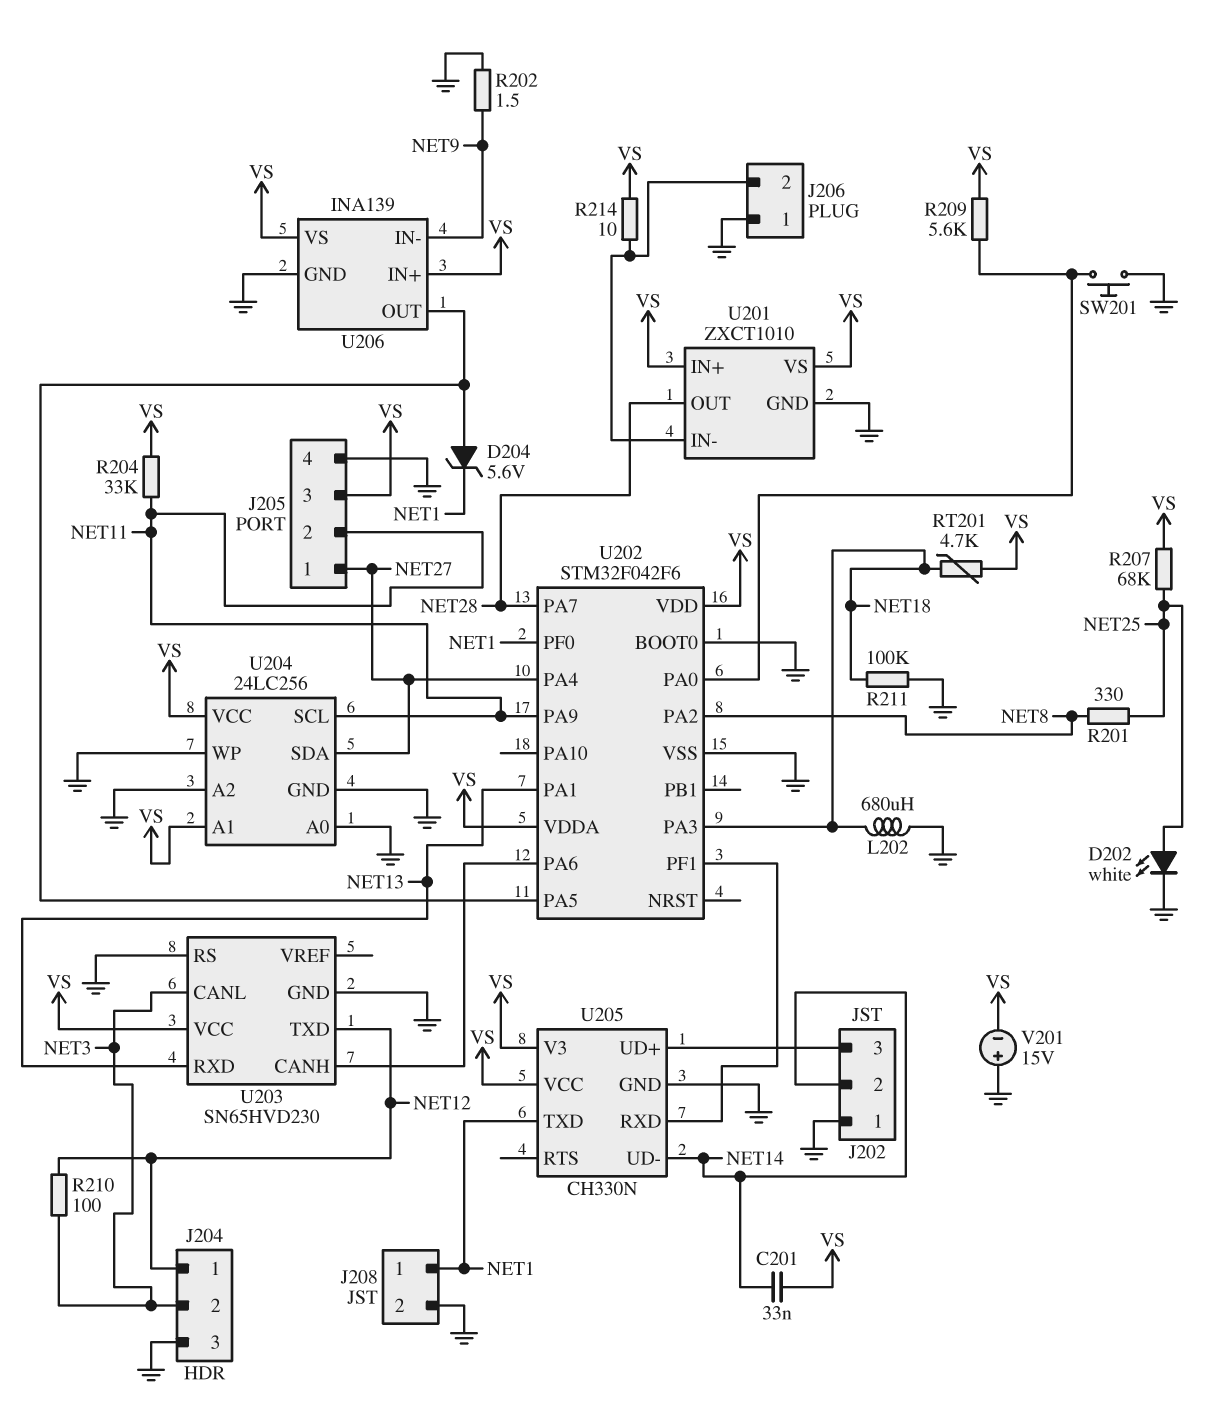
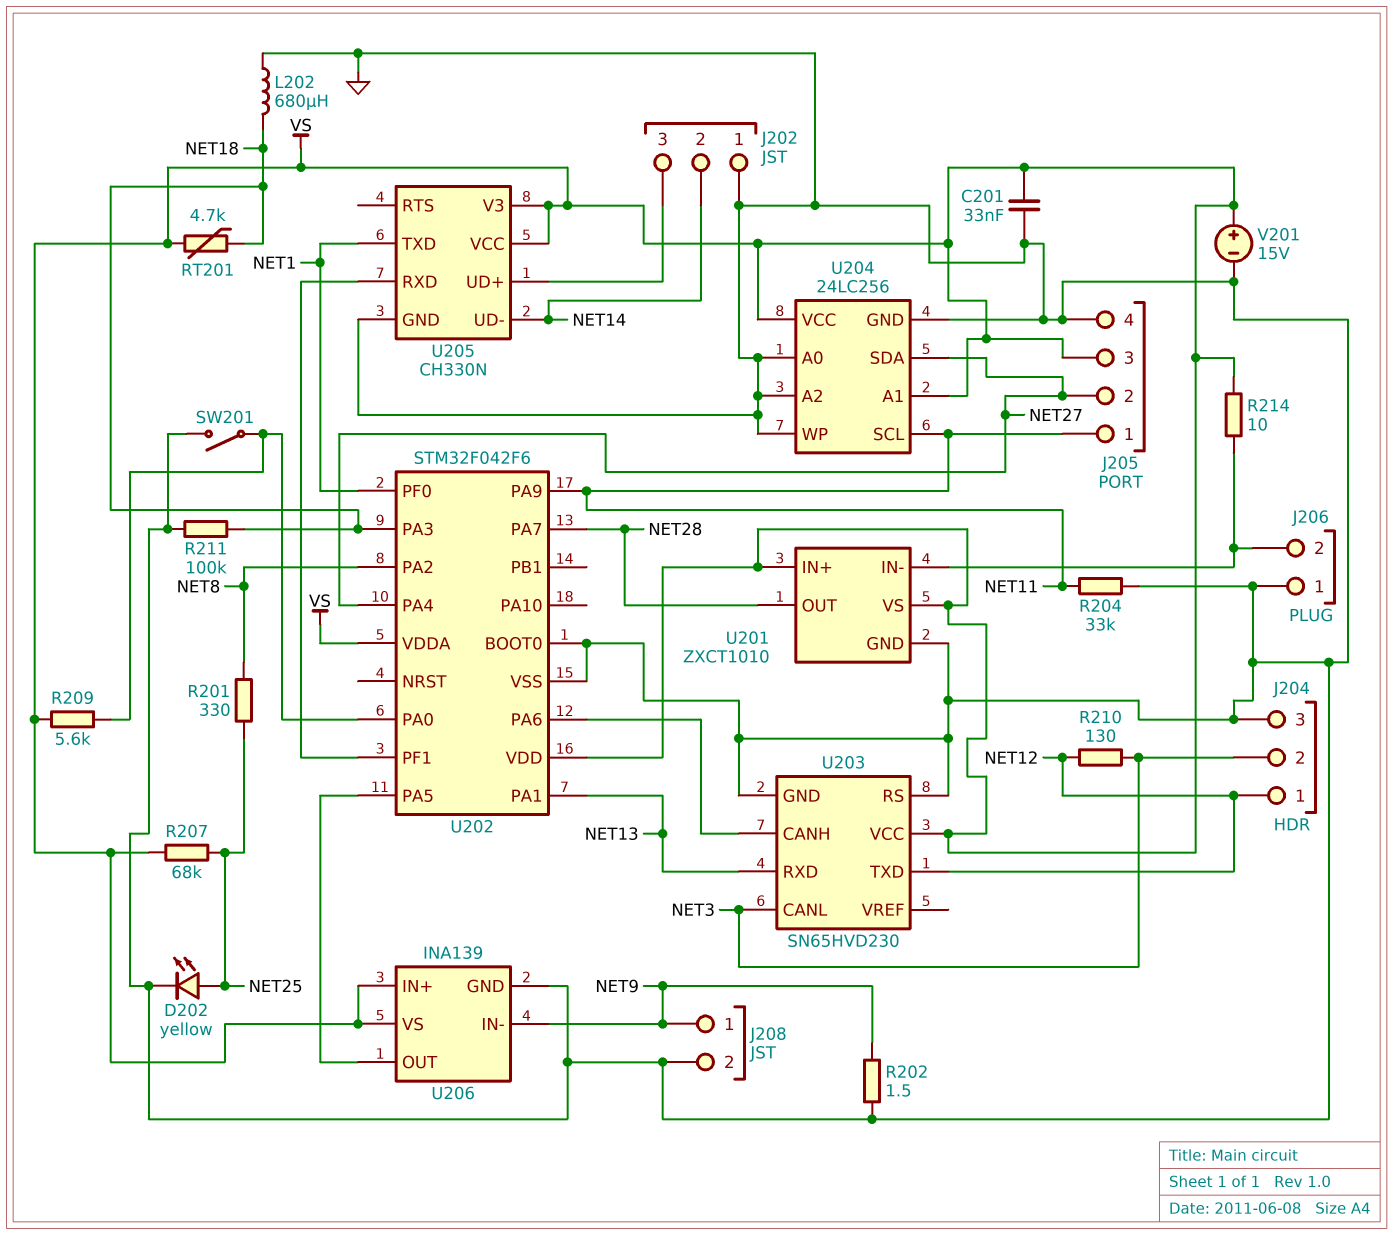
C201: 33nF (NET14, VS) -> 33nF (GND, VS)
D202: LED white (A NET25, K GND) -> LED yellow (A NET25, K GND)
D204: zener 5.6V (A U202/PA5, K NET1) -> none
J205 pin 1: NET27 -> NET11
J205 pin 2: NET11 -> NET27
J208 pin 1: NET1 -> NET9
R204: 33k (NET11, VS) -> 33k (GND, NET11)
R210: 100 (NET3, NET12) -> 130 (NET3, NET12)
SW201: button (GND, U202/PA0) -> switch (GND, U202/PA0)
V201: 15V (plus GND, minus VS) -> 15V (plus VS, minus GND)

